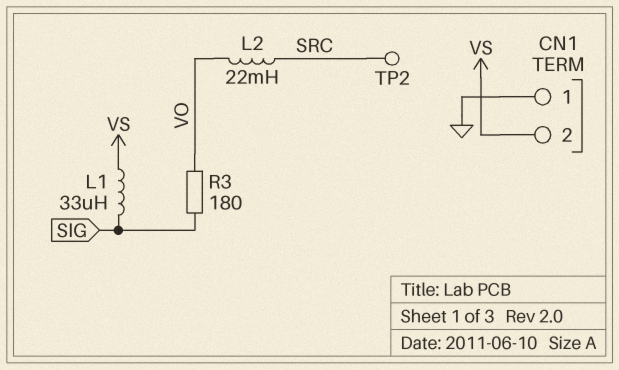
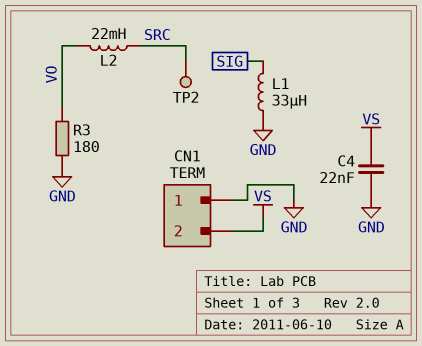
C4: none -> 22nF (GND, VS)
L1: 33uH (SIG, VS) -> 33uH (GND, SIG)
R3: 180 (SIG, VO) -> 180 (GND, VO)

